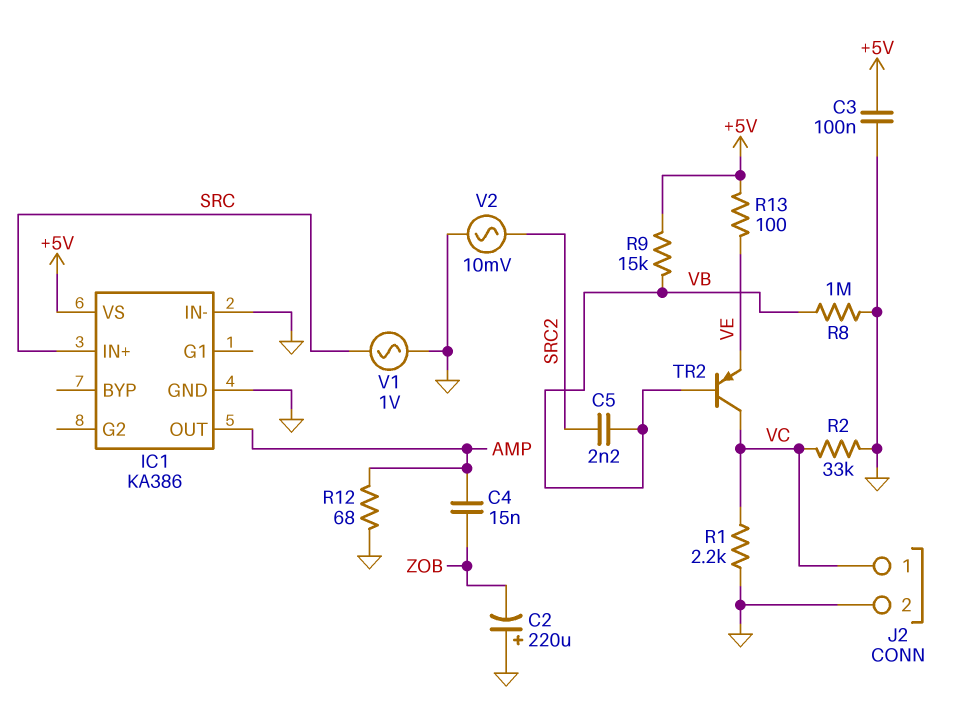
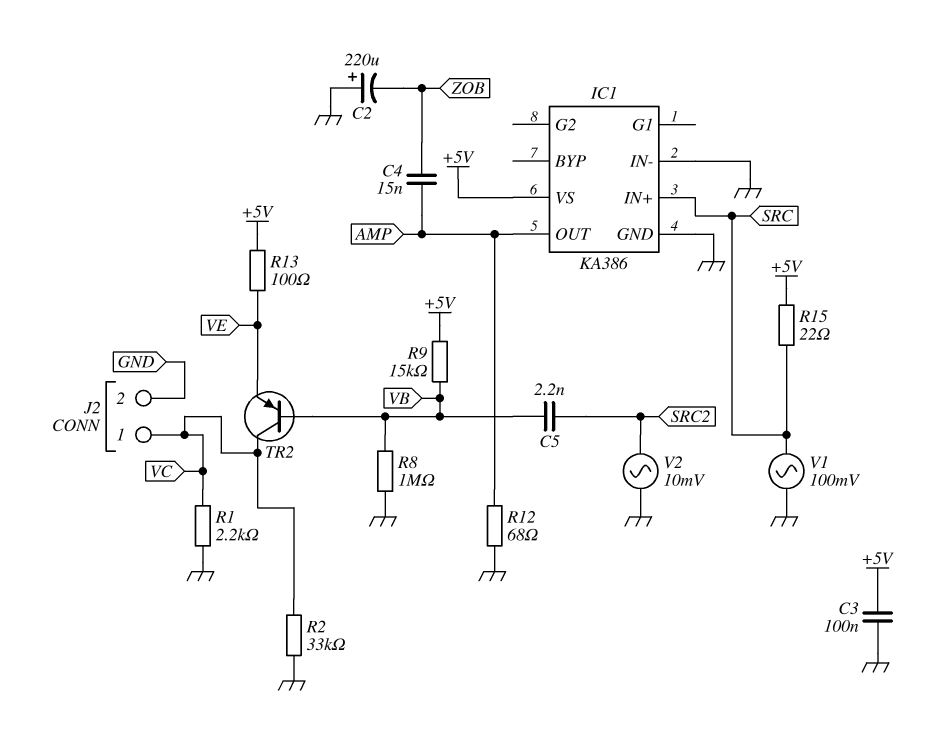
R15: none -> 22 (+5V, SRC)
V1: AC 1V (GND, SRC) -> AC 100mV (GND, SRC)

